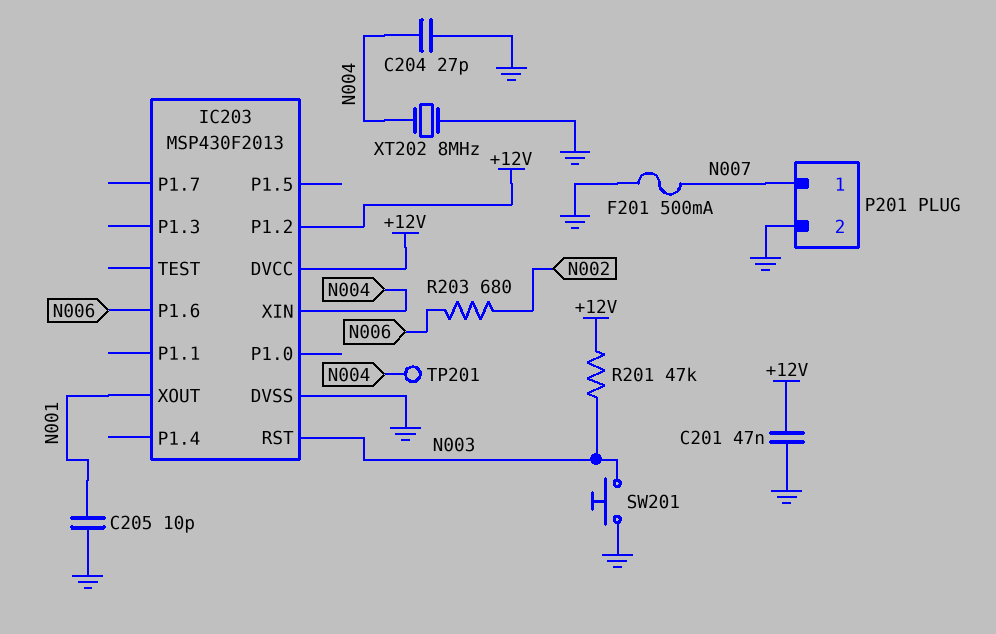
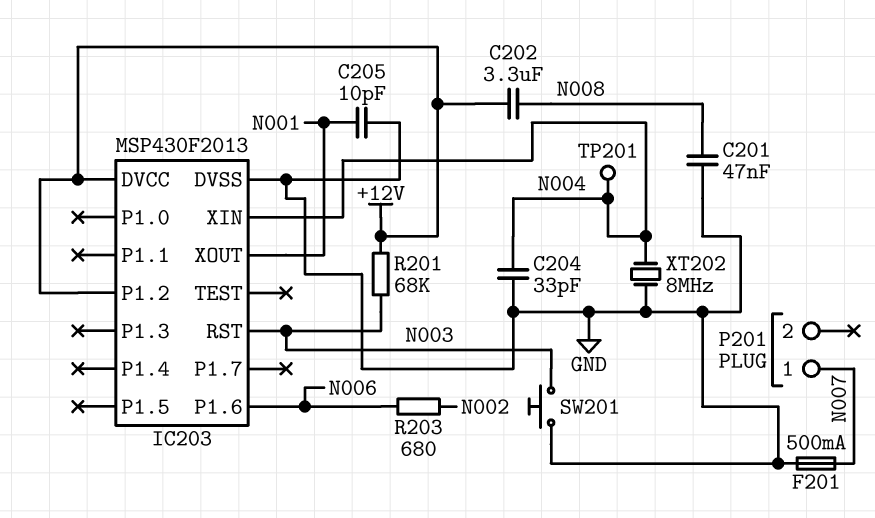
C201: 47nF (+12V, GND) -> 47nF (GND, N008)
C202: none -> 3.3uF (+12V, N008)
C204: 27pF (GND, N004) -> 33pF (GND, N004)
P201 pin 2: GND -> none
R201: 47k (+12V, N003) -> 68k (+12V, N003)

